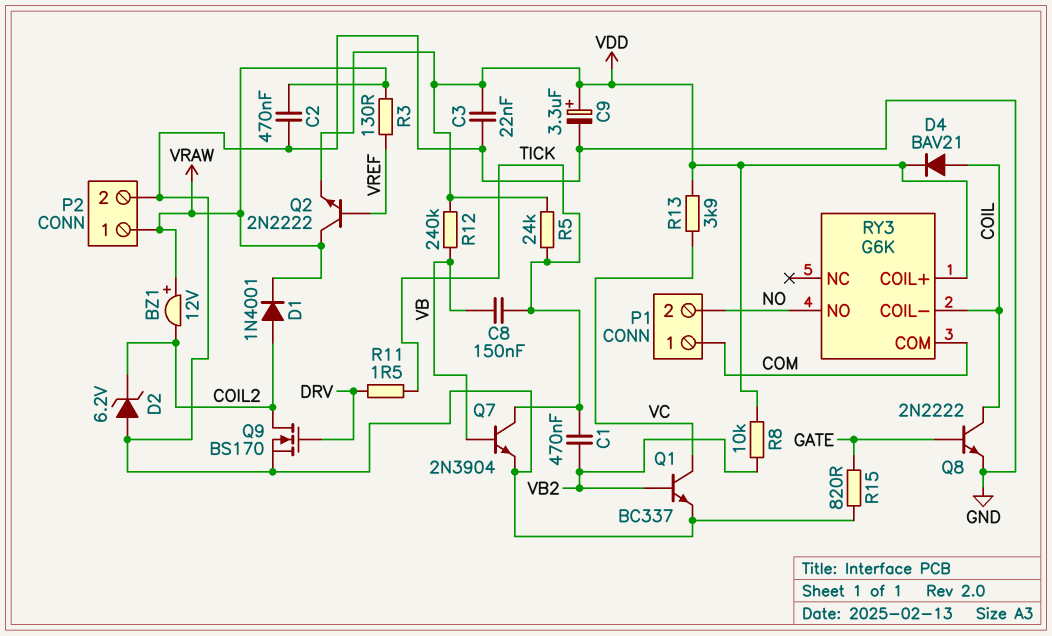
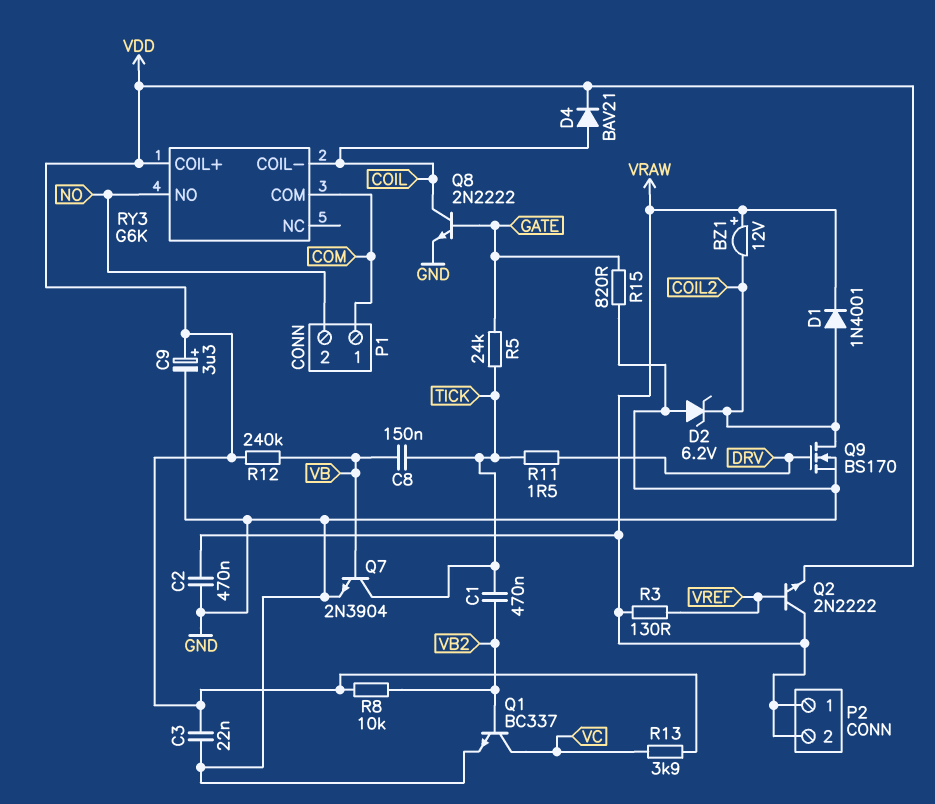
P2 pin 2: GND -> VRAW
R5: 24k (TICK, VDD) -> 24k (GATE, TICK)

